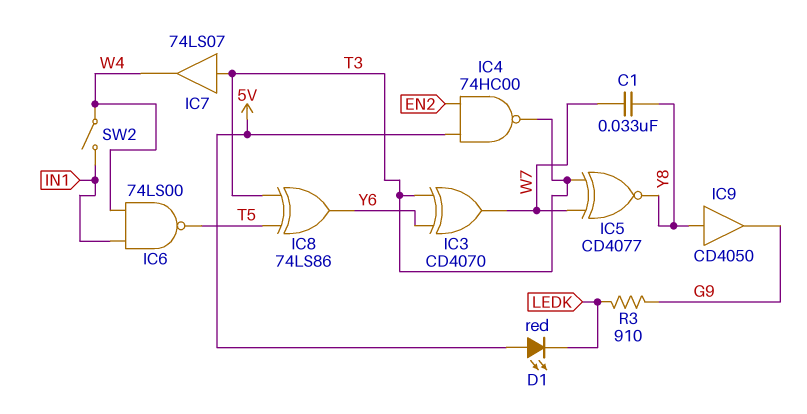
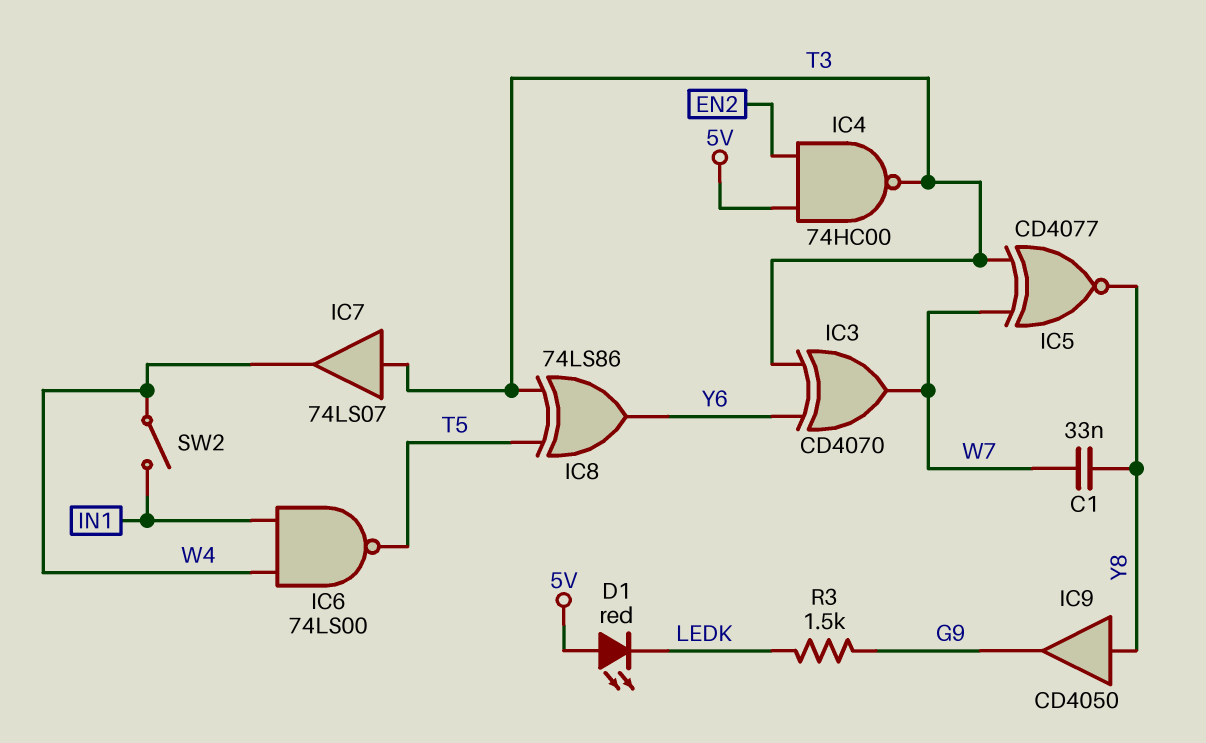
R3: 910 (G9, LEDK) -> 1.5k (G9, LEDK)

